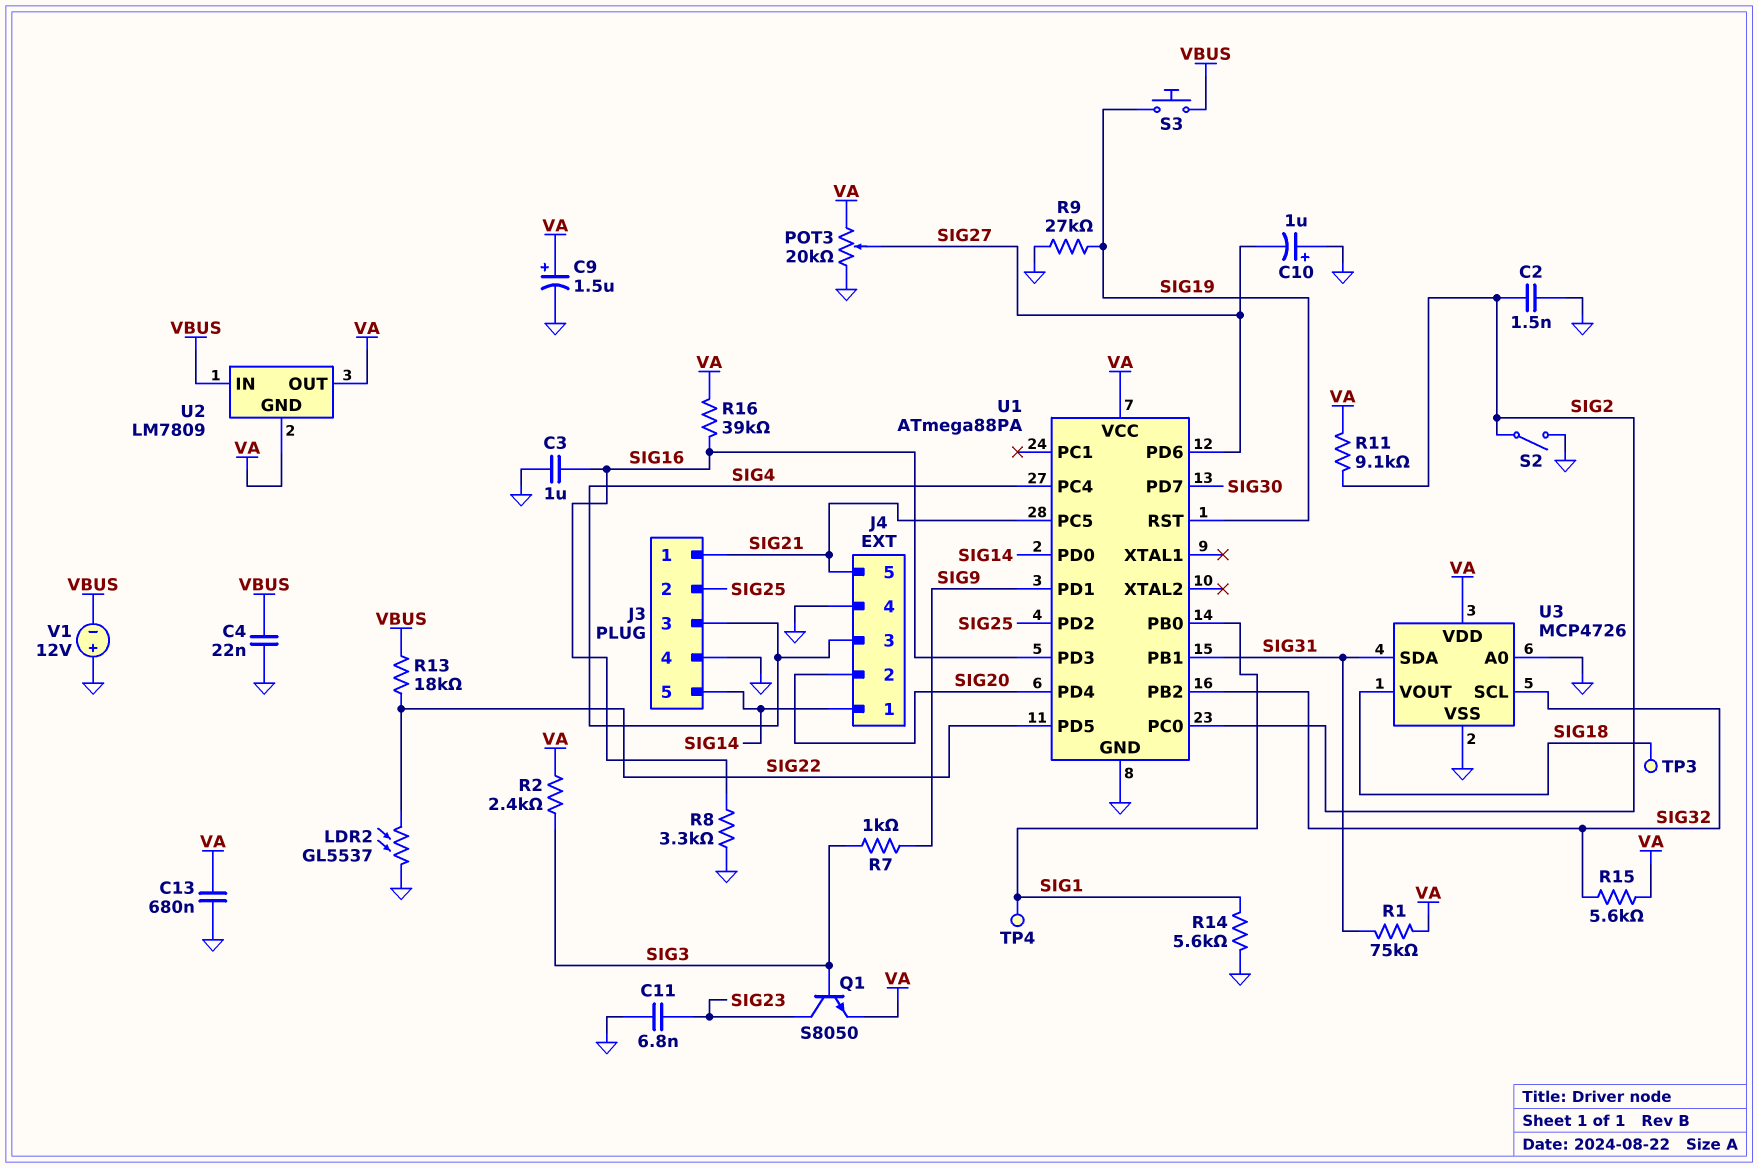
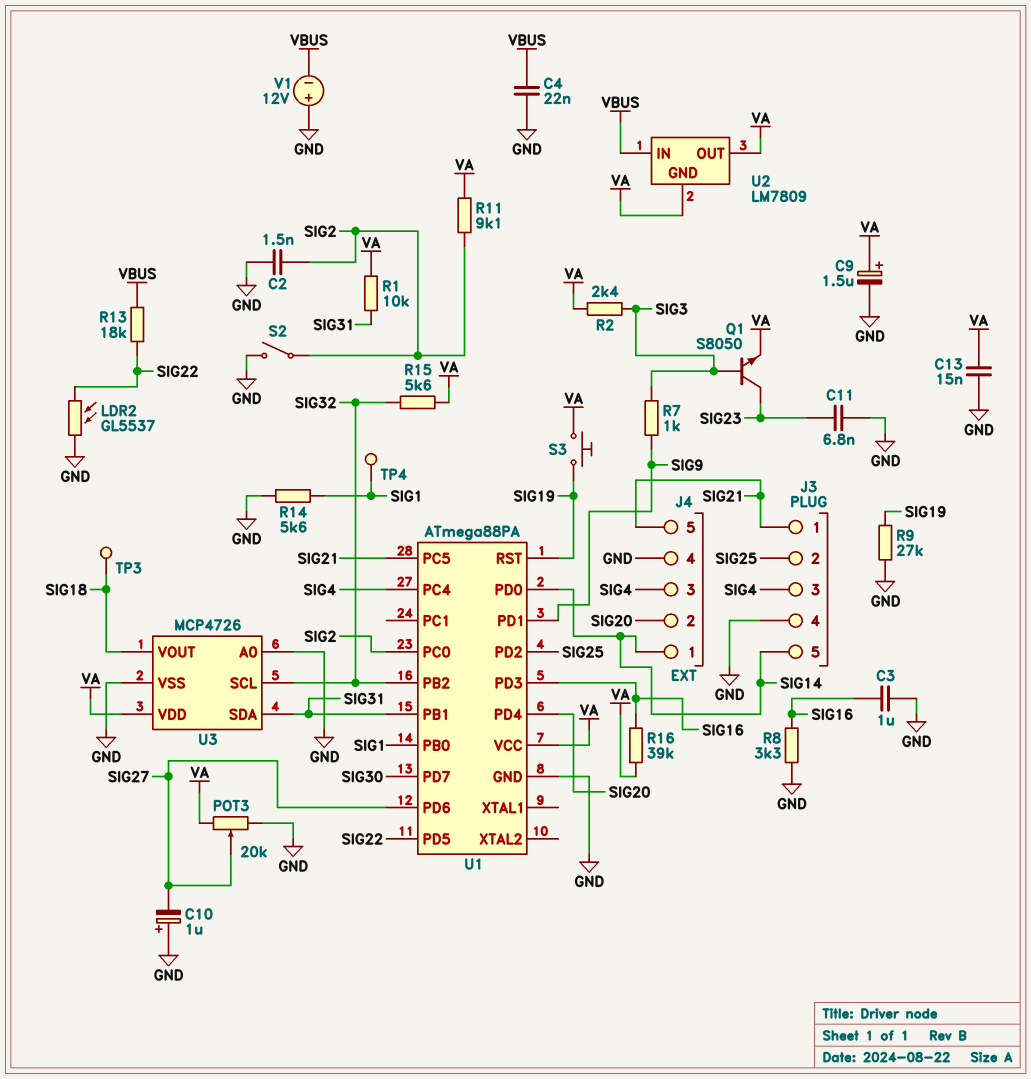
C13: 680nF (GND, VA) -> 15nF (GND, VA)
R1: 75k (SIG31, VA) -> 10k (SIG31, VA)
S3: button (SIG19, VBUS) -> button (SIG19, VA)

